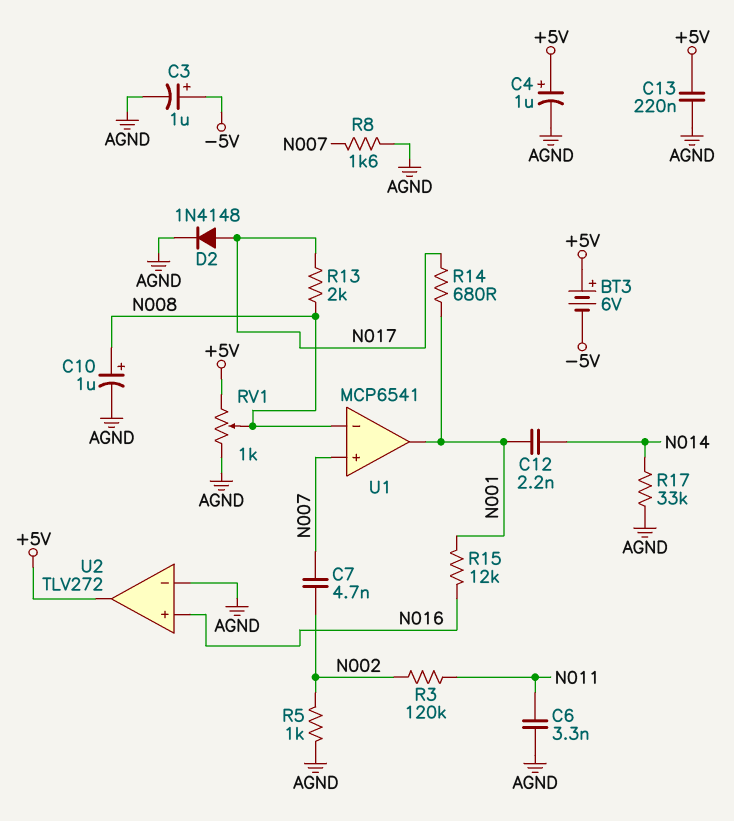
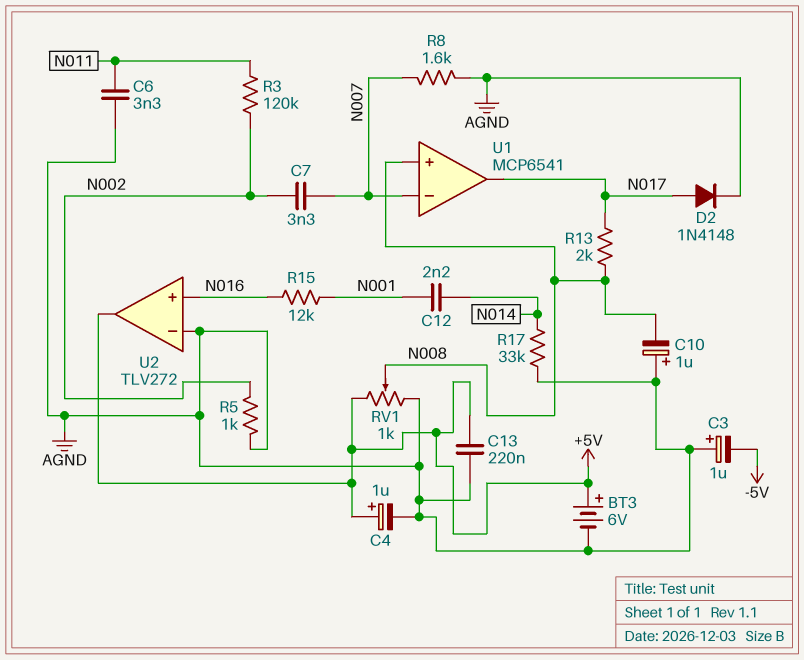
BT3: 6V (plus +5V, minus -5V) -> 6V (plus +5V, minus AGND)
C3: 1uF (plus -5V, minus AGND) -> 1uF (plus AGND, minus -5V)
C7: 4.7nF (N002, N007) -> 3.3nF (N002, N007)
C10: 1uF (plus N008, minus AGND) -> 1uF (plus AGND, minus N008)
R14: 680 (N001, N017) -> none
U1 pin in+: N007 -> N008
U1 pin in-: N008 -> N007
U1 pin out: N001 -> N017

